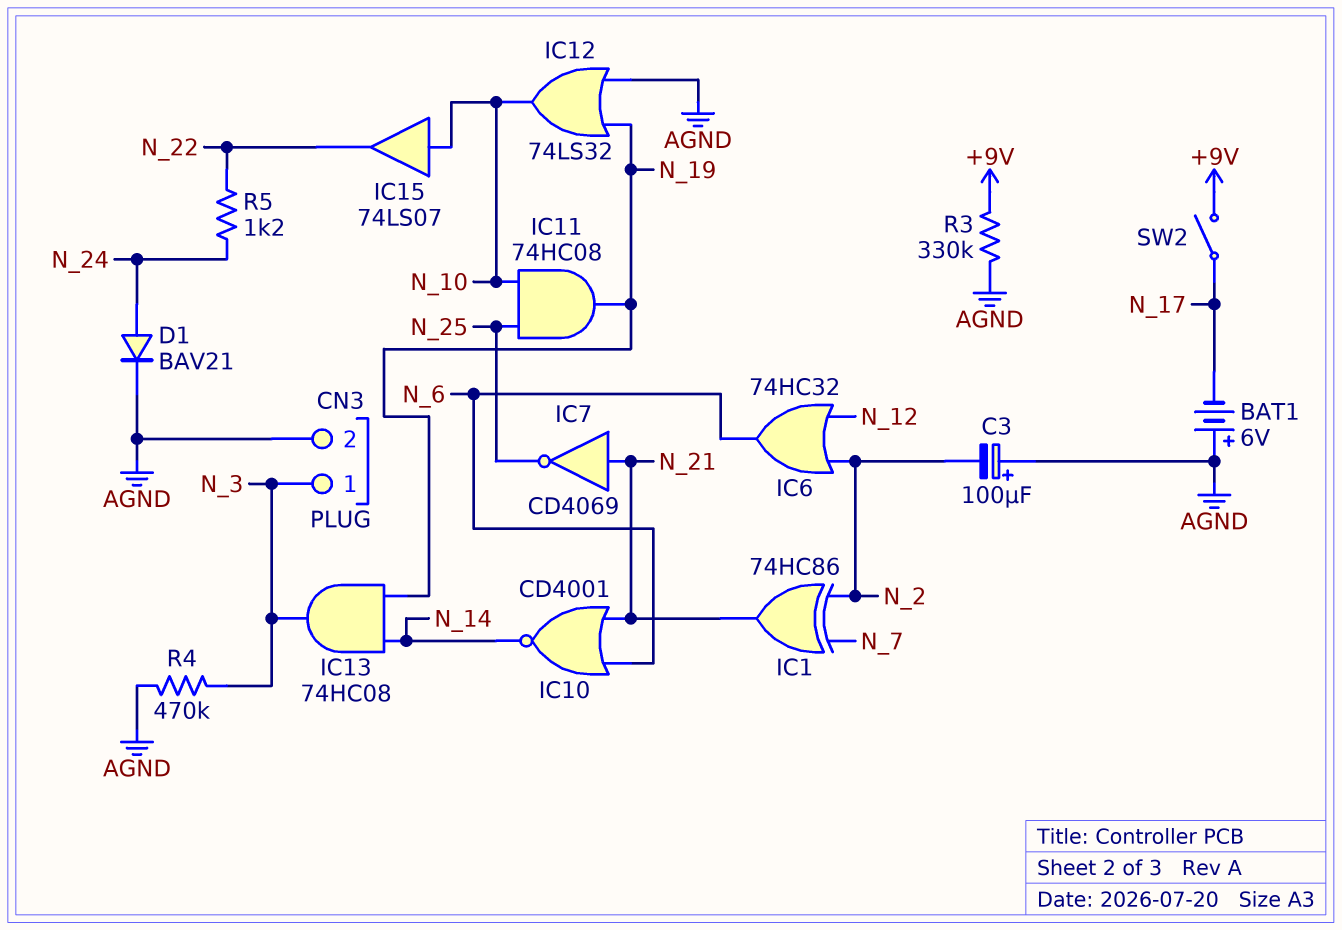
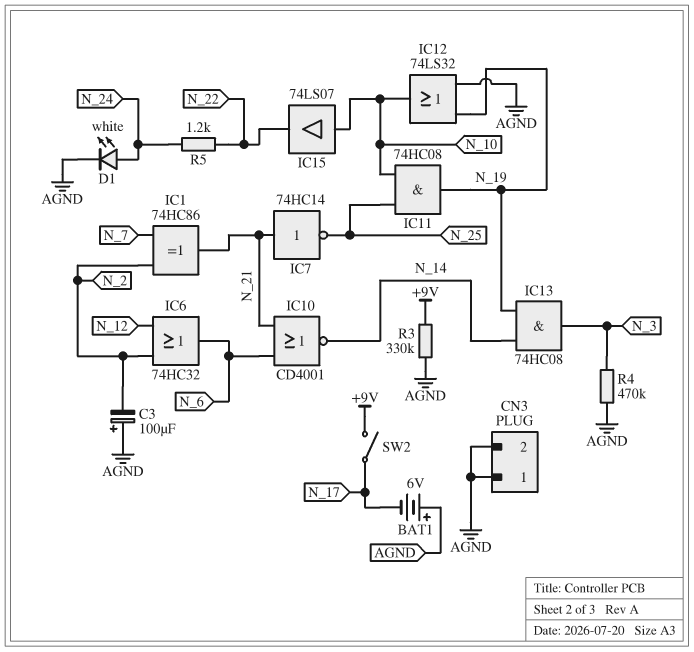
CN3 pin 1: N_3 -> AGND
D1: diode BAV21 (A N_24, K AGND) -> LED white (A N_24, K AGND)
IC7: NOT CD4069 (in N_21, out N_25) -> NOT 74HC14 (in N_21, out N_25)

